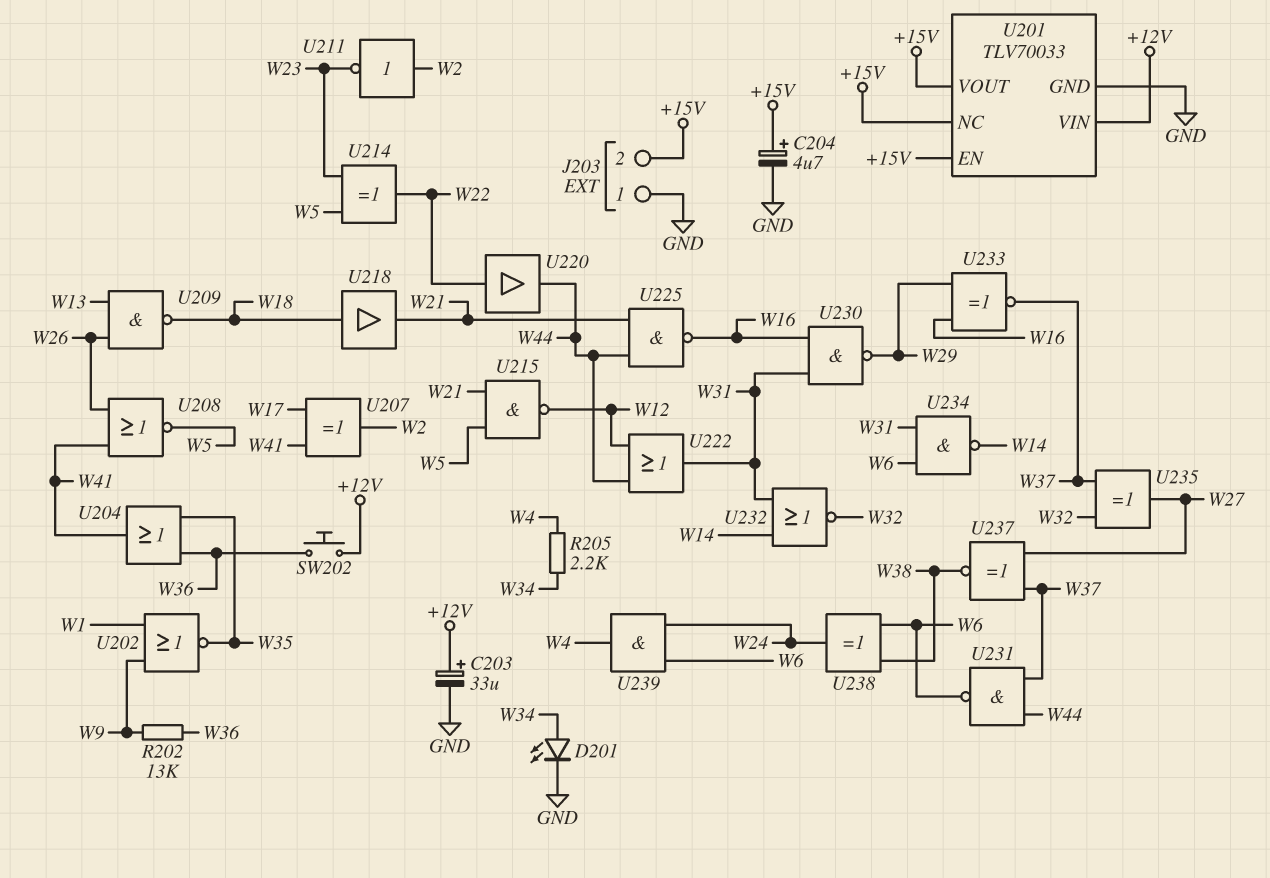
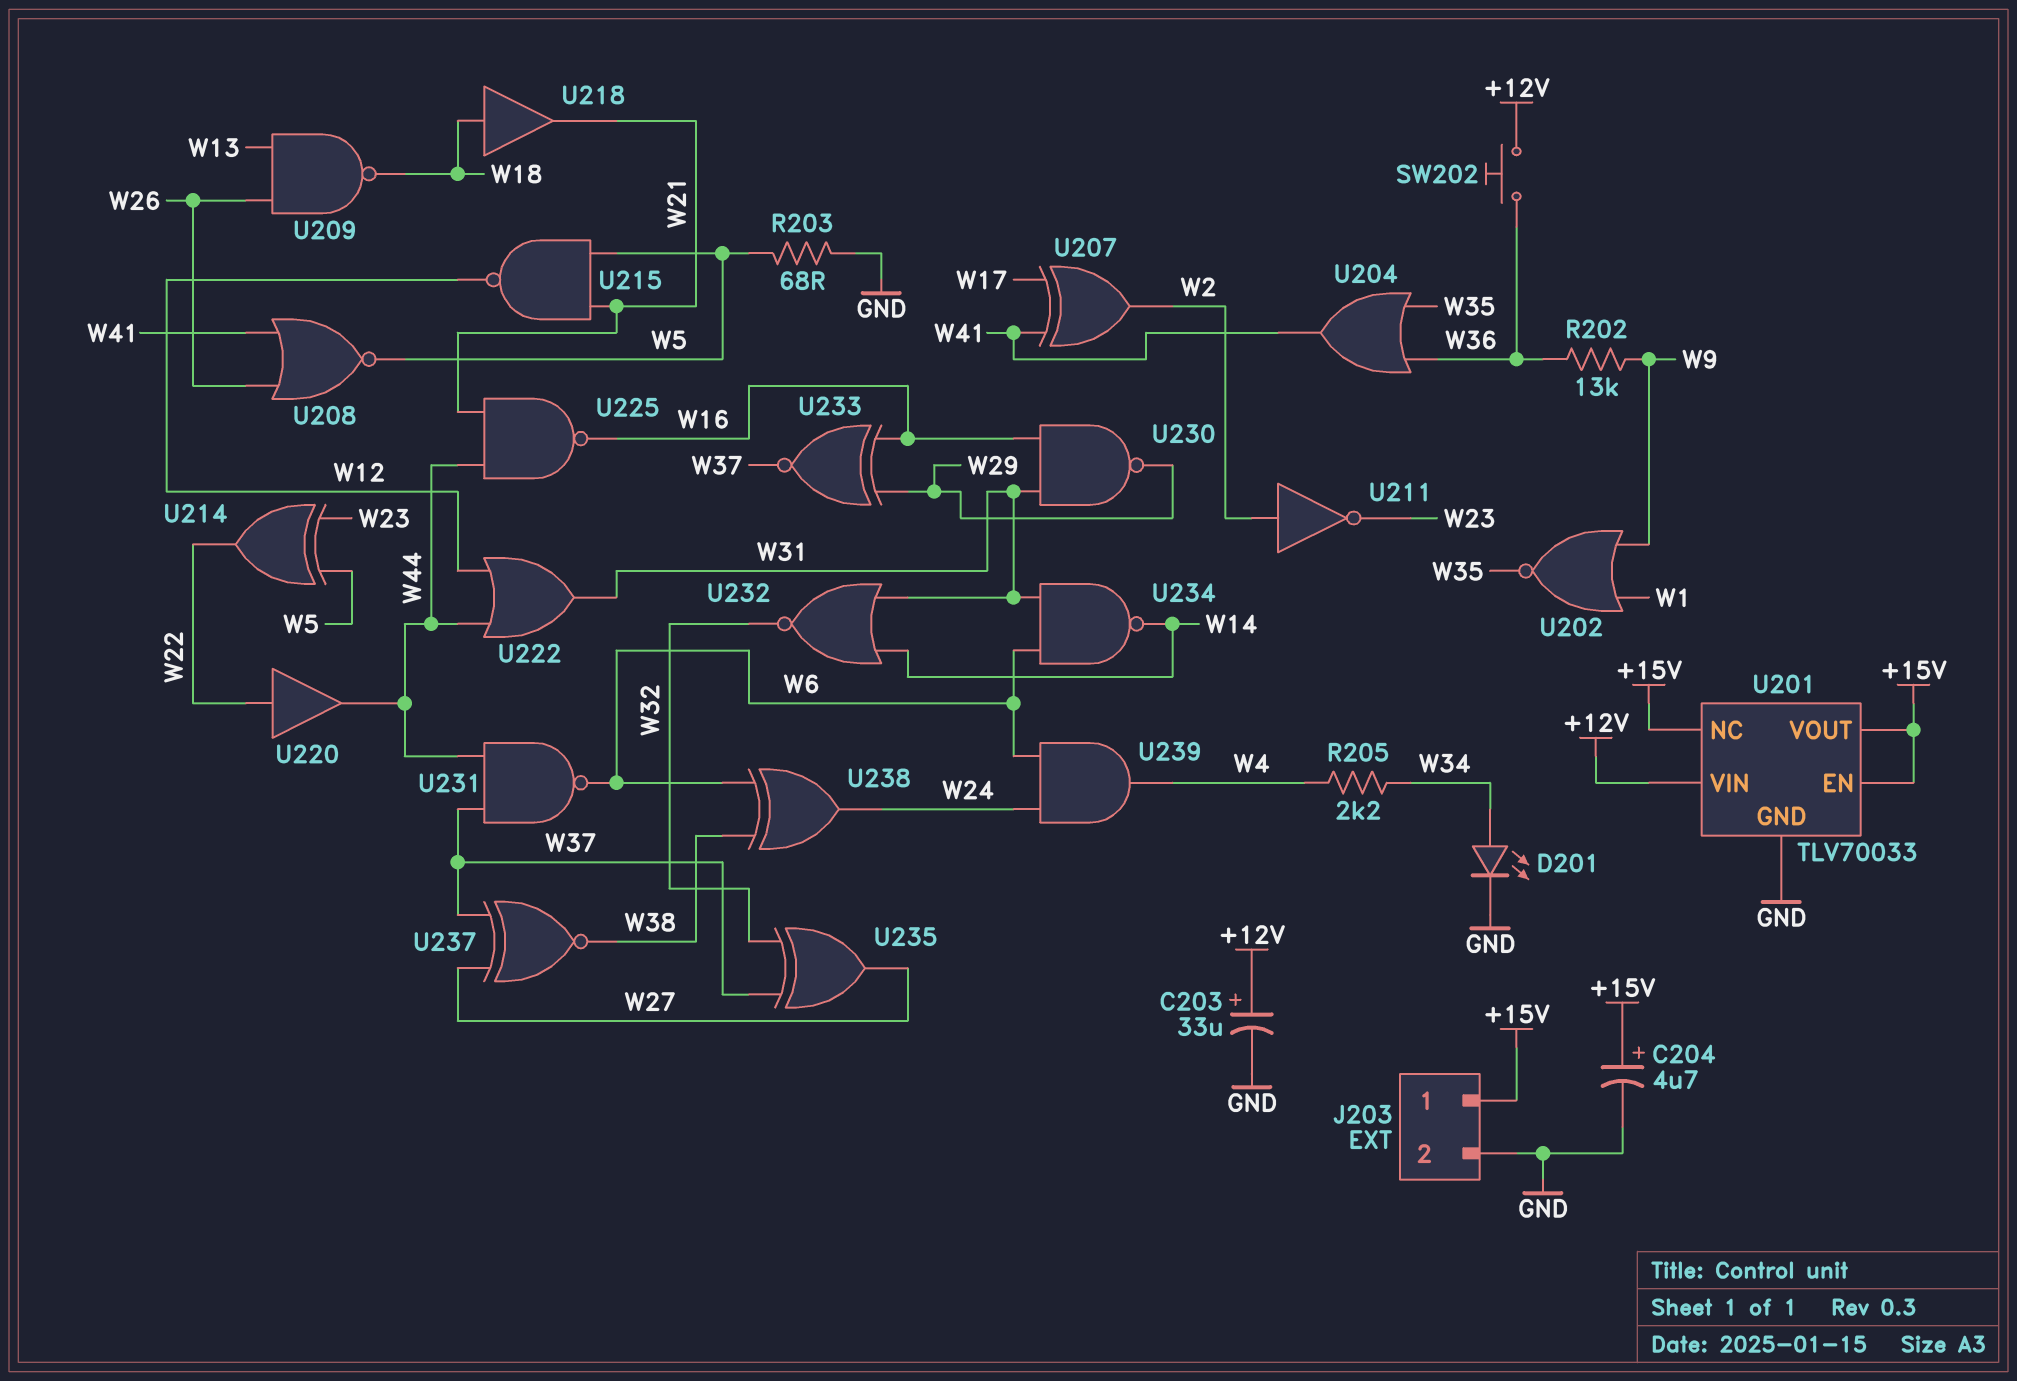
J203 pin 1: GND -> +15V
J203 pin 2: +15V -> GND
R203: none -> 68 (GND, W5)

